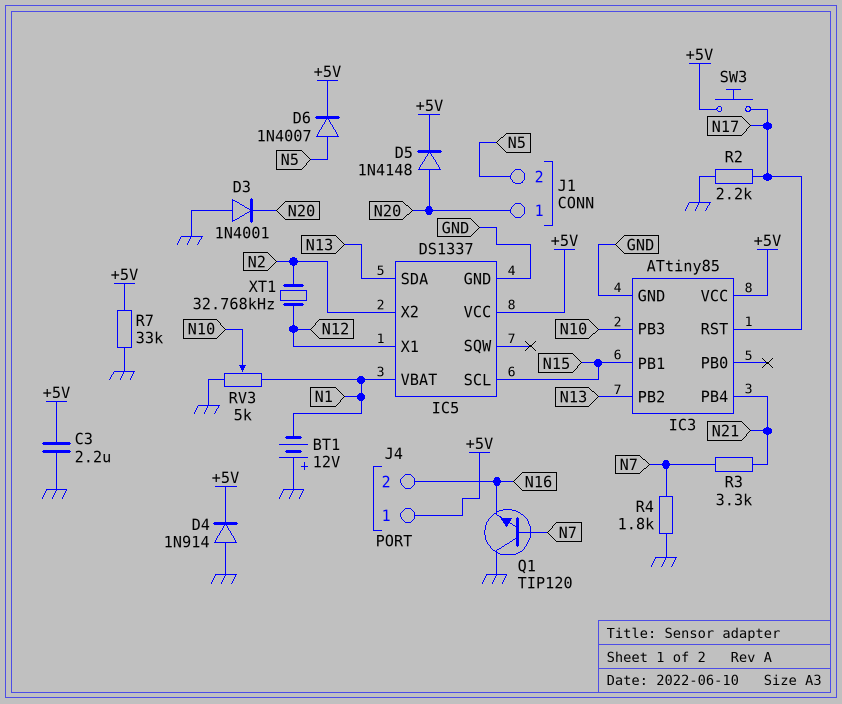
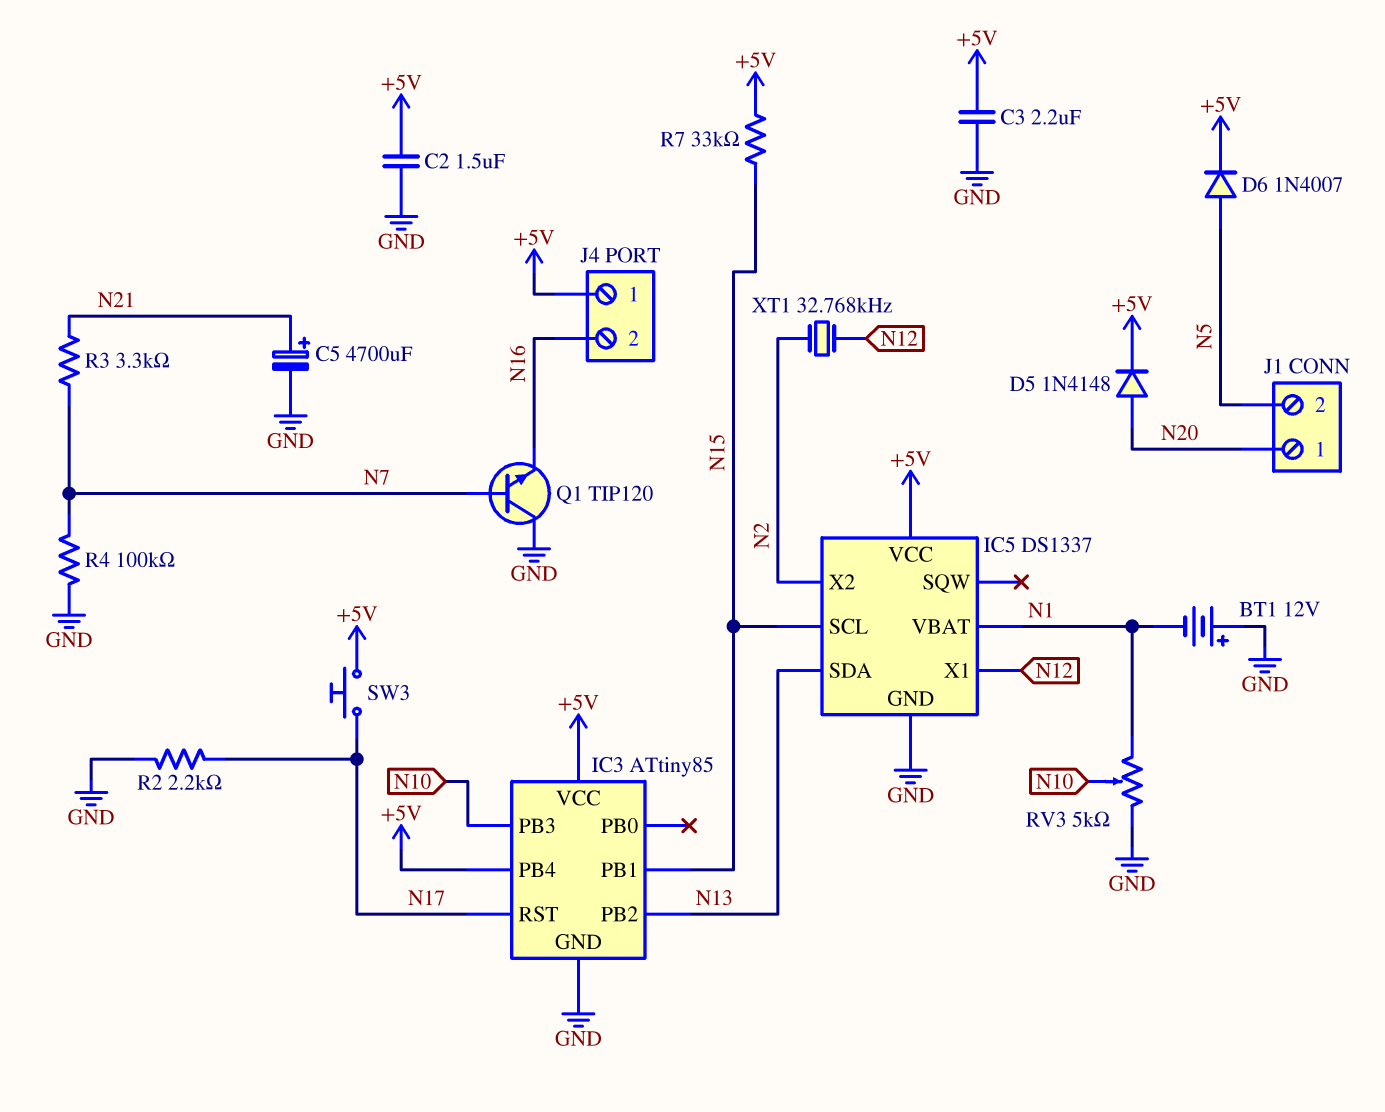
C2: none -> 1.5uF (+5V, GND)
C5: none -> 4700uF (plus N21, minus GND)
D3: diode 1N4001 (A GND, K N20) -> none
D4: diode 1N914 (A GND, K +5V) -> none
IC3 pin PB4: N21 -> +5V
R4: 1.8k (GND, N7) -> 100k (GND, N7)
R7: 33k (+5V, GND) -> 33k (+5V, N15)

